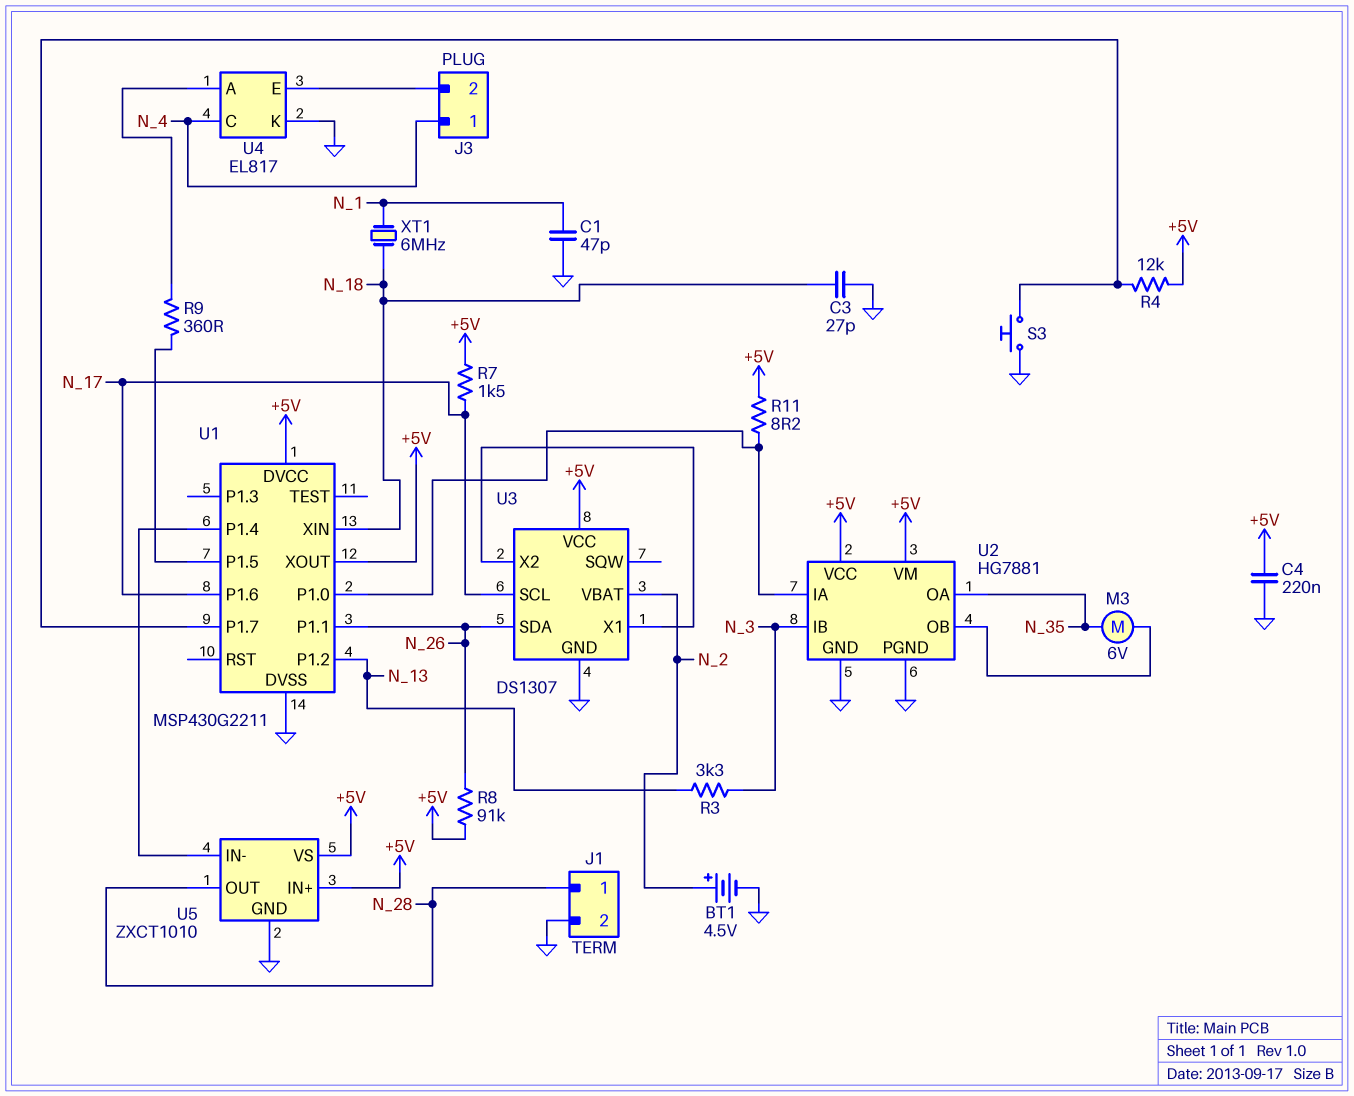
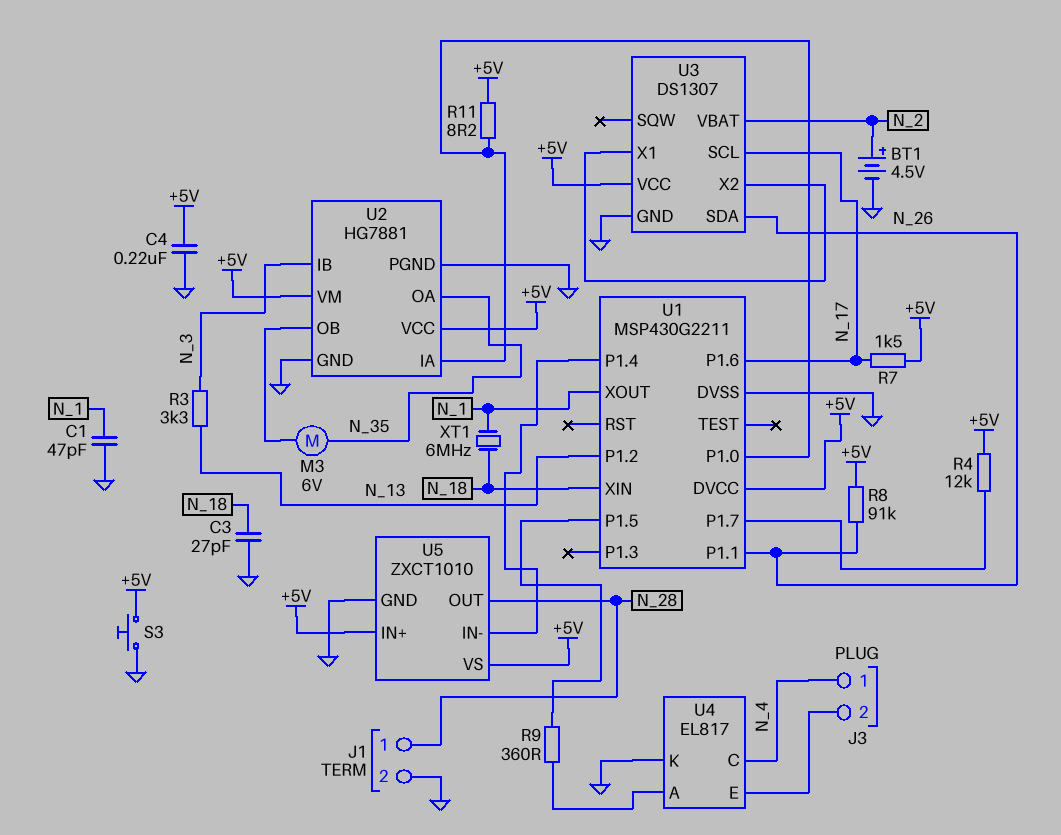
S3: button (GND, U1/P1.7) -> button (+5V, GND)
U1 pin XOUT: +5V -> N_1

